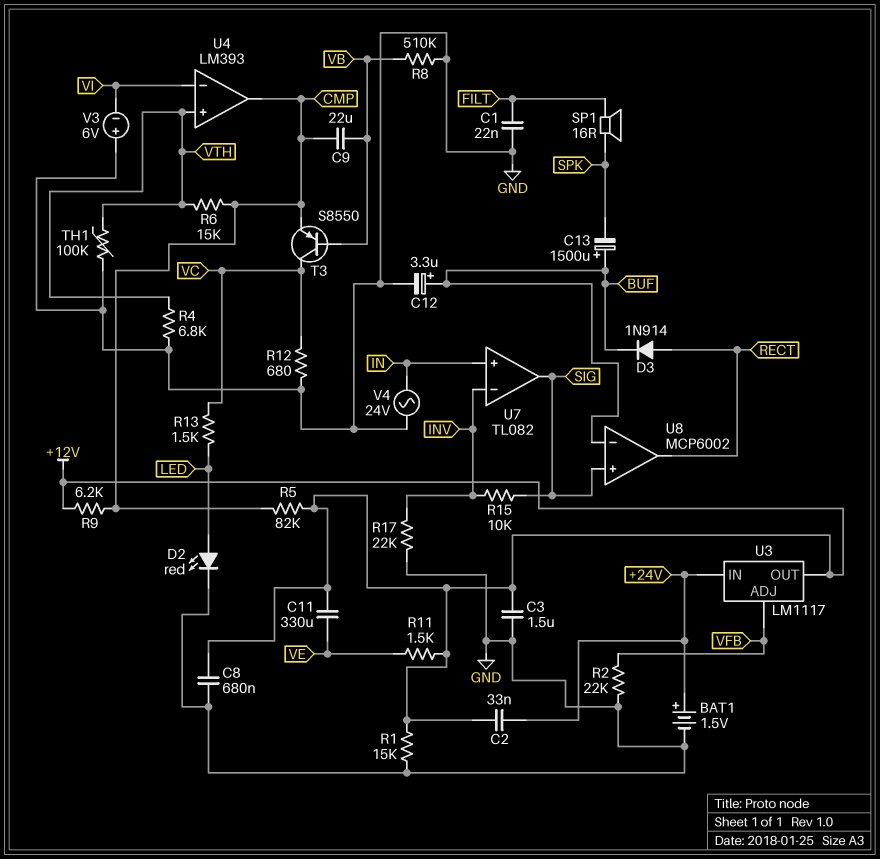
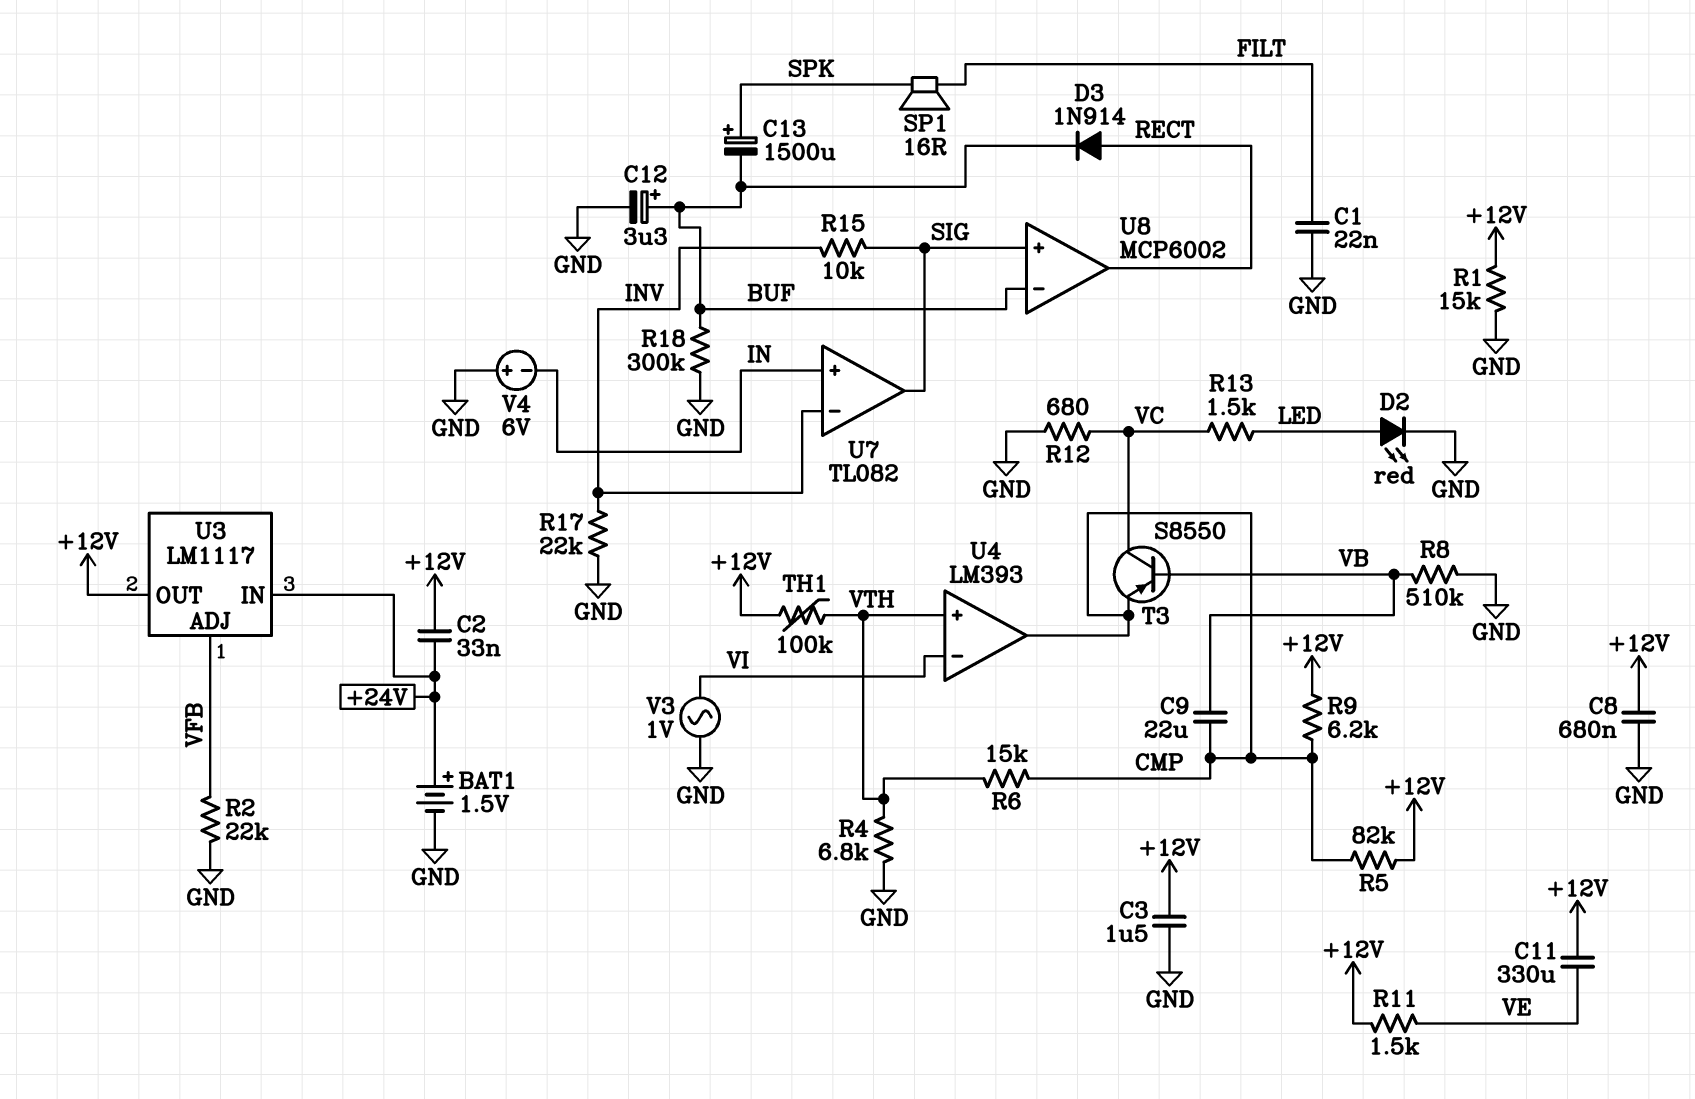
C13: 1500uF (plus BUF, minus SPK) -> 1500uF (plus SPK, minus BUF)
R18: none -> 300k (BUF, GND)
TH1: 100k (GND, VTH) -> 100k (+12V, VTH)
V3: 6V (plus GND, minus VI) -> AC 1V (GND, VI)
V4: AC 24V (GND, IN) -> 6V (plus GND, minus IN)

